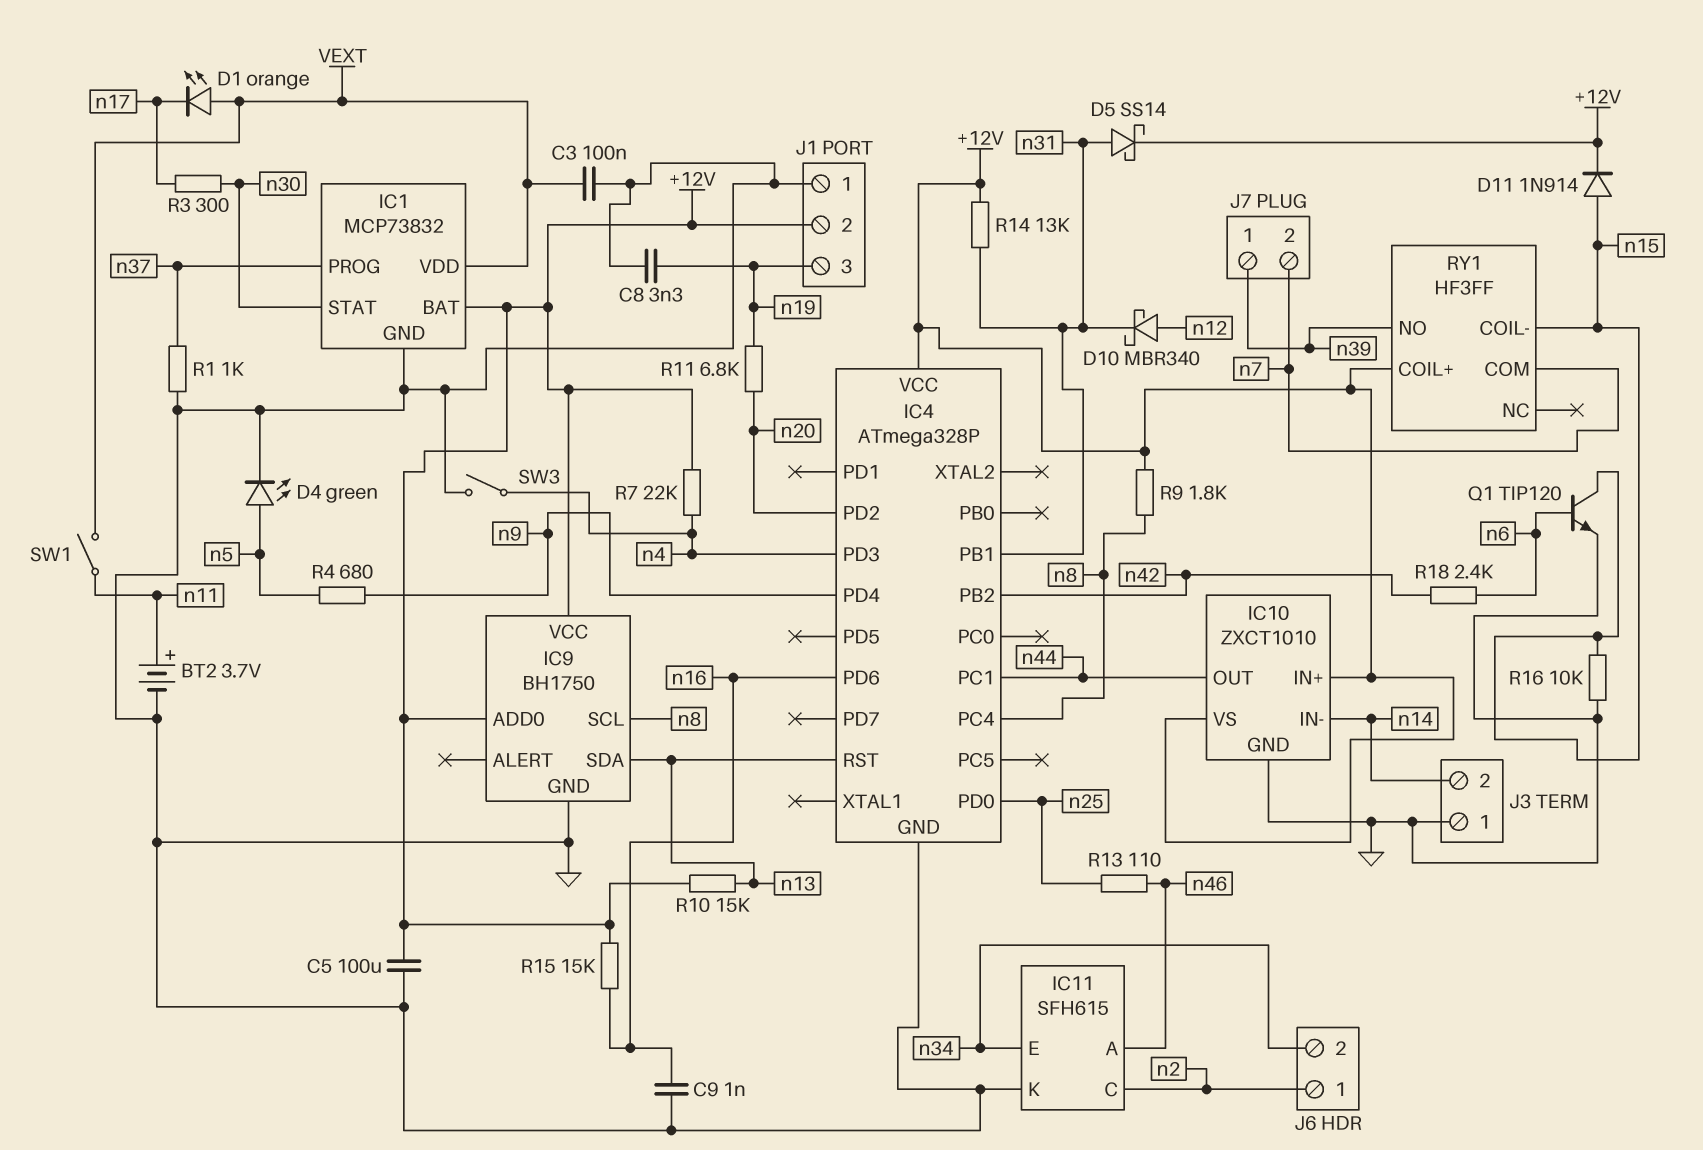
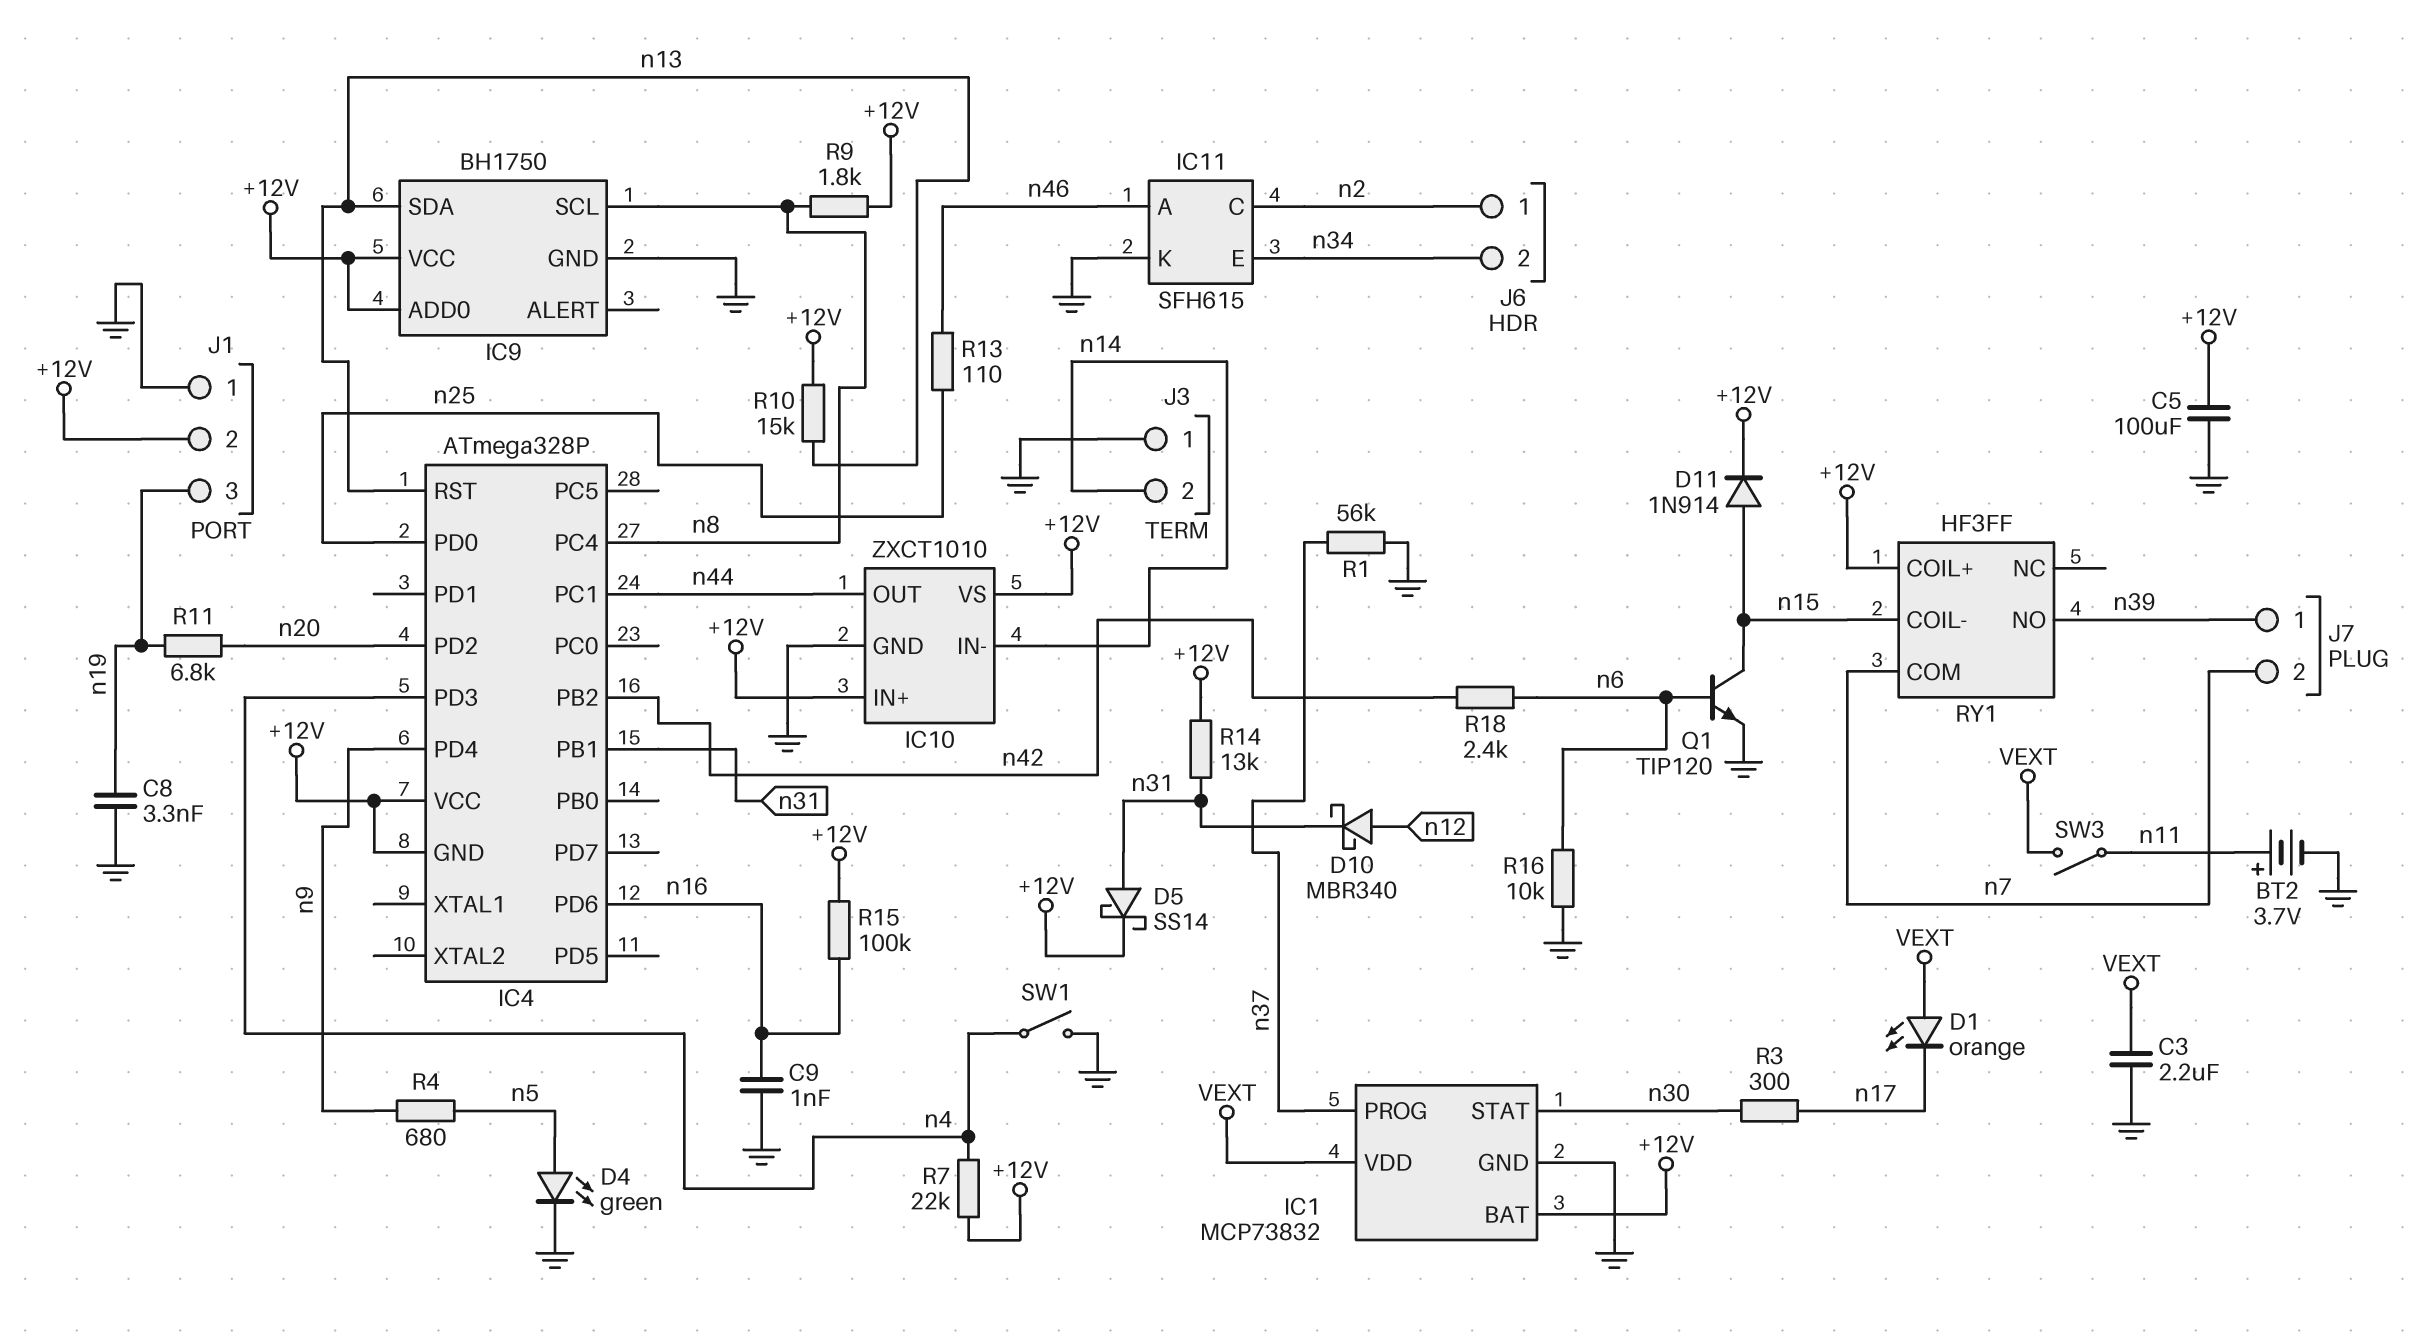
C3: 100nF (GND, VEXT) -> 2.2uF (GND, VEXT)
IC4 pin GND: GND -> +12V
R1: 1k (GND, n37) -> 56k (GND, n37)
R15: 15k (+12V, n16) -> 100k (+12V, n16)
R16: 10k (GND, n15) -> 10k (GND, n6)
SW1: switch (VEXT, n11) -> switch (GND, n4)
SW3: switch (GND, n4) -> switch (VEXT, n11)

